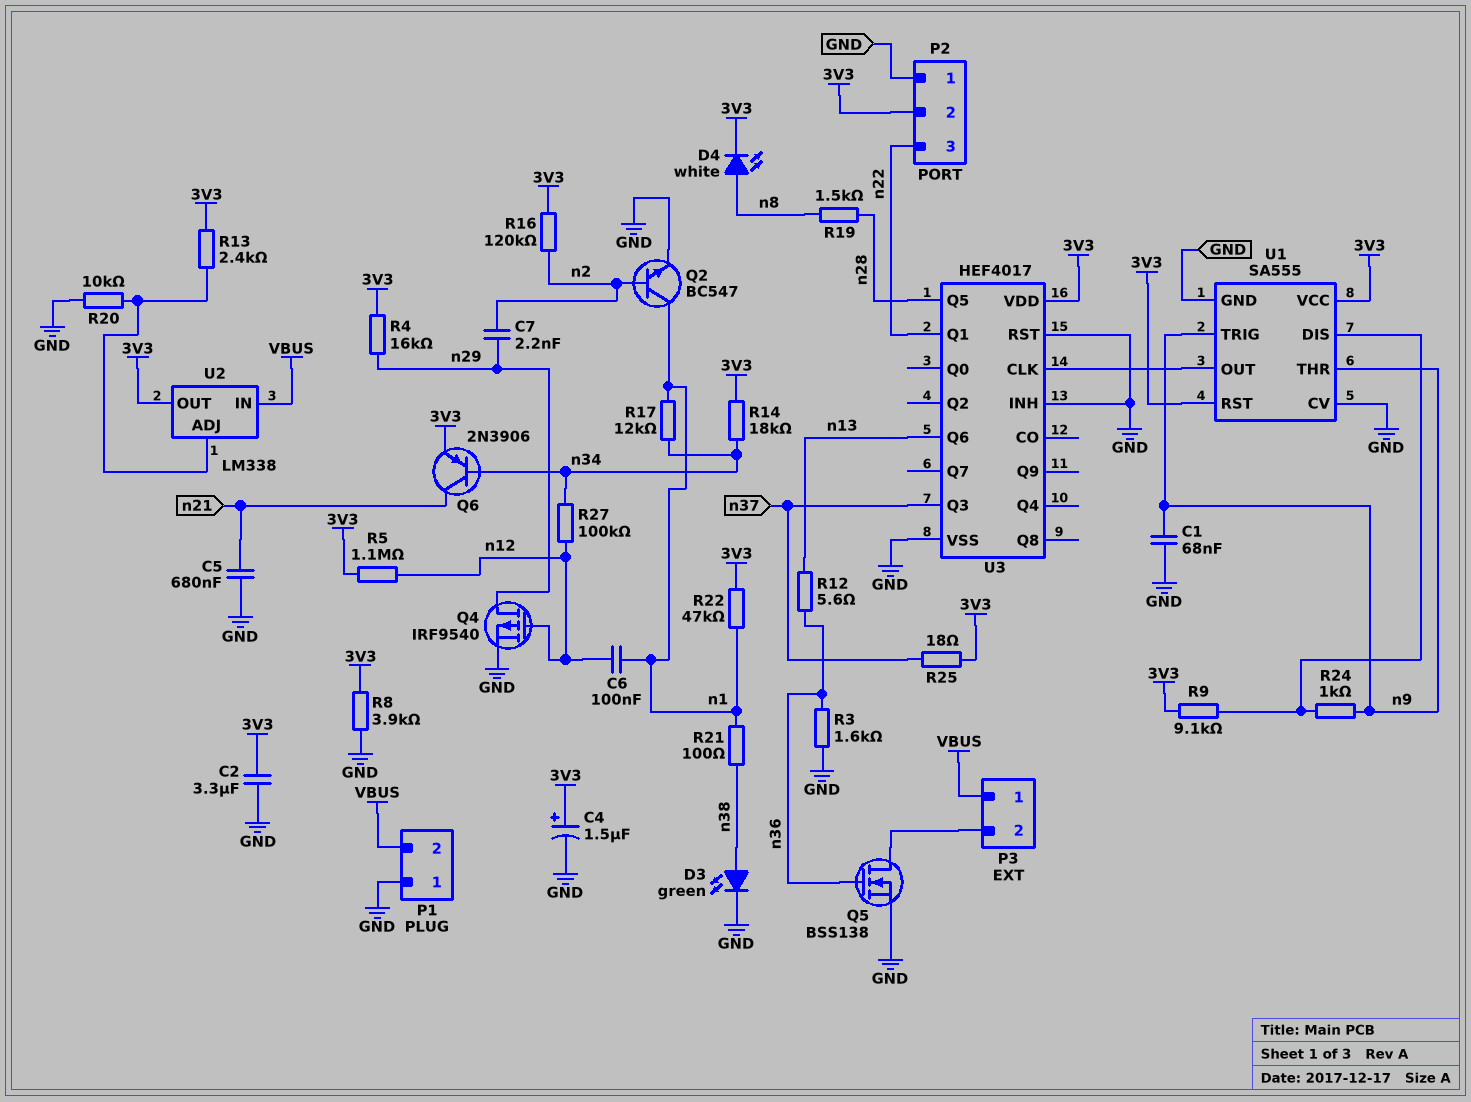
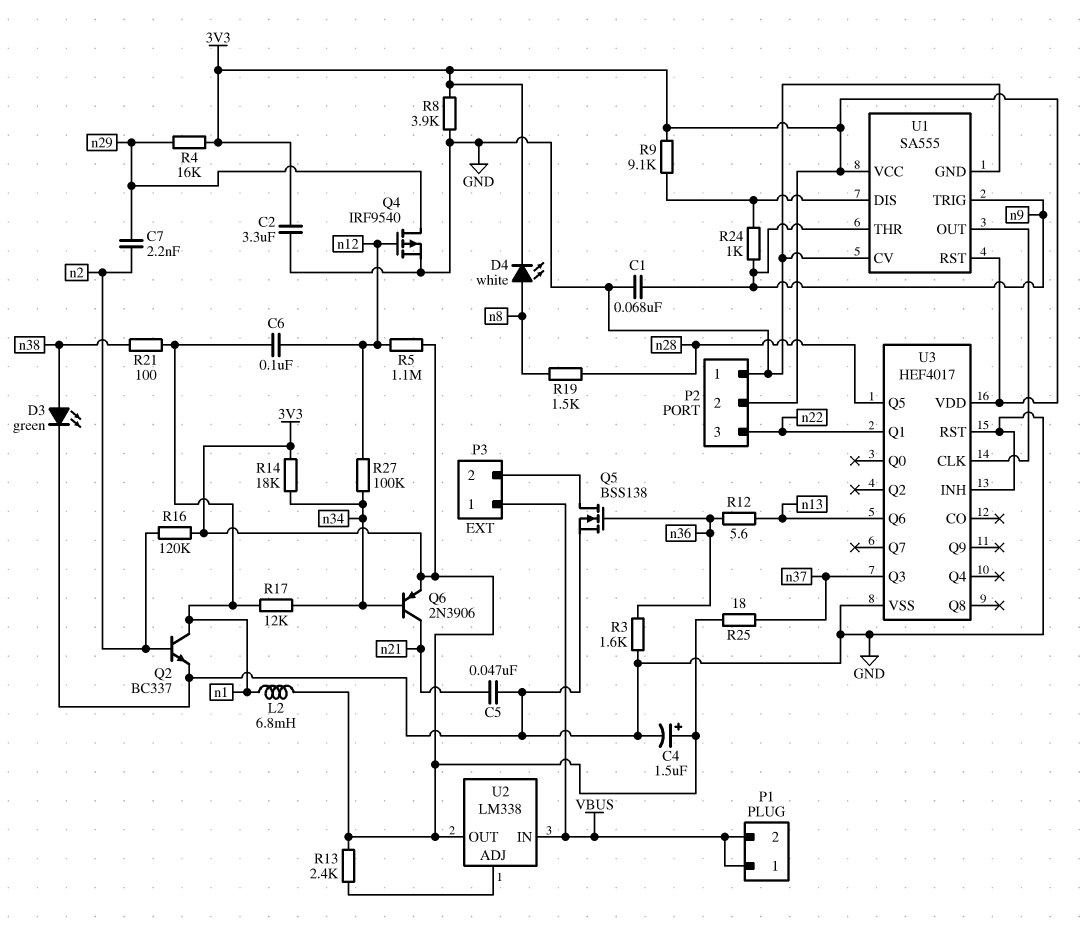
C5: 680nF (GND, n21) -> 47nF (GND, n21)
L2: none -> 6.8mH (3V3, n1)
P1 pin 1: GND -> VBUS
Q2: NPN BC547 (B n2, C n1, E GND) -> NPN BC337 (B n2, C n1, E GND)
R20: 10k (GND, U2/ADJ) -> none
R22: 47k (3V3, n1) -> none

